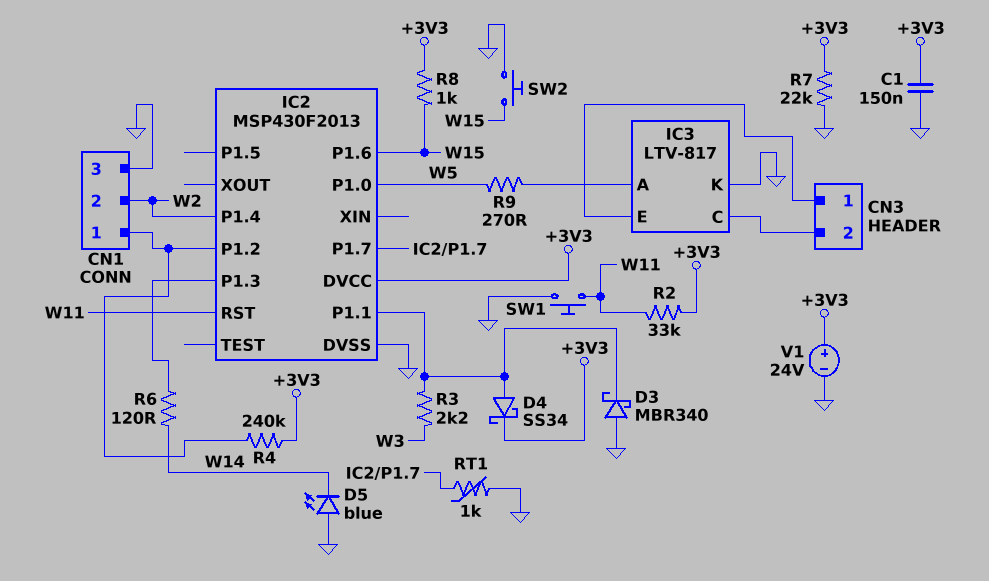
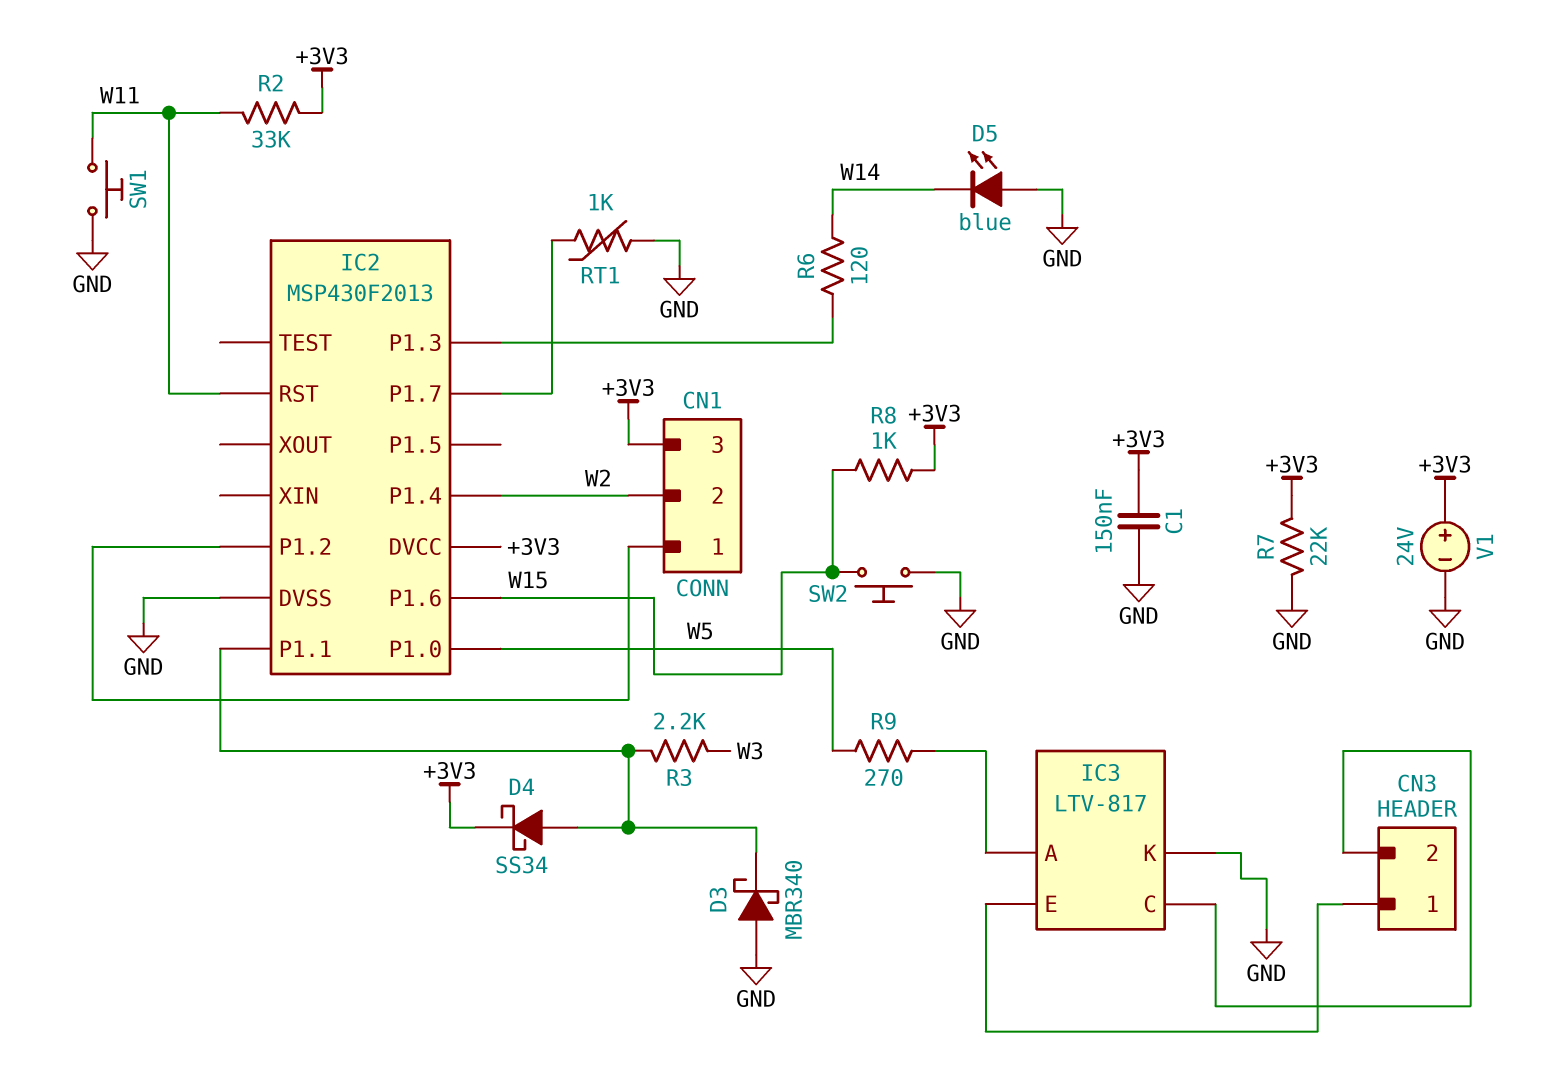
CN1 pin 3: GND -> +3V3
R4: 240k (+3V3, CN1/1) -> none

